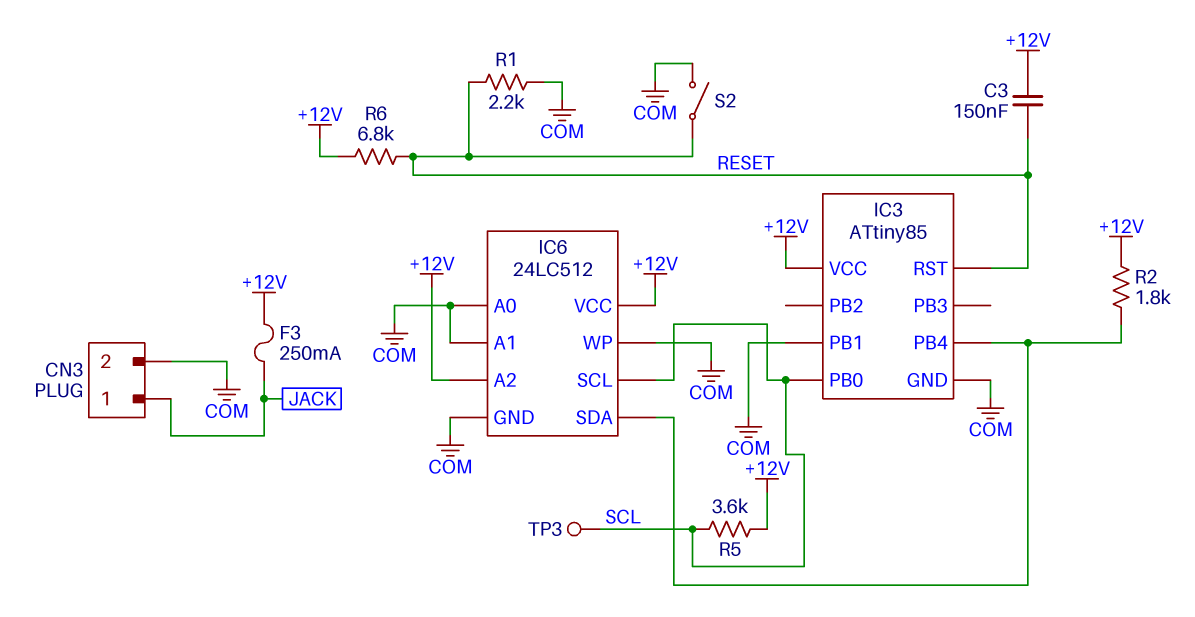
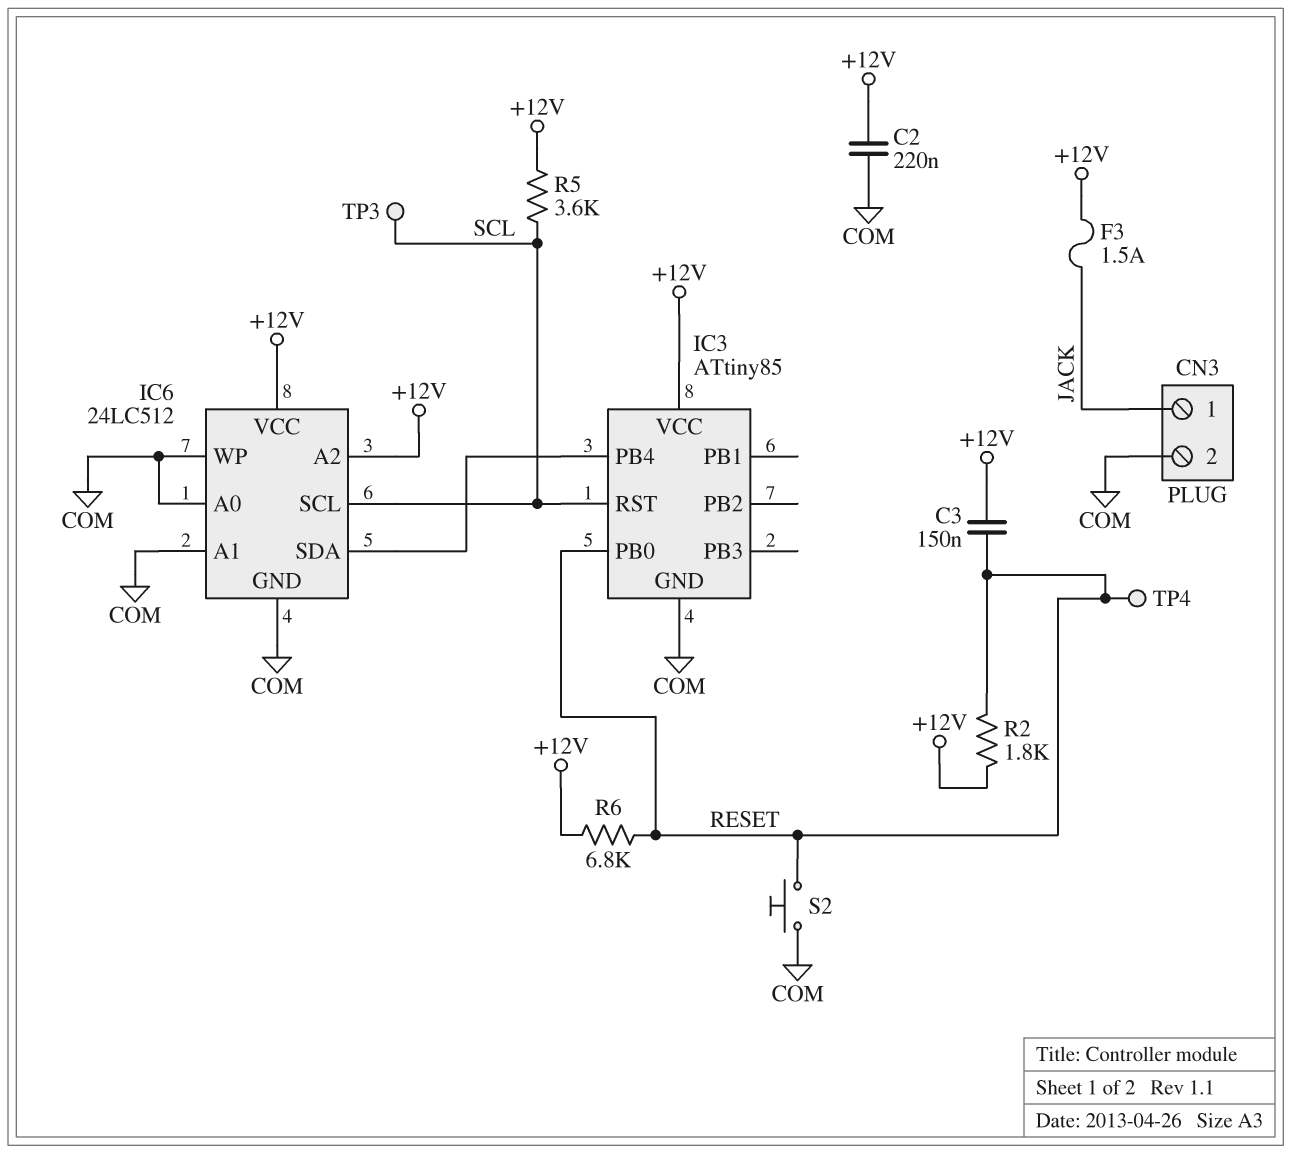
C2: none -> 220nF (+12V, COM)
F3: 250mA (+12V, JACK) -> 1.5A (+12V, JACK)
IC3 pin PB0: SCL -> RESET
IC3 pin PB1: COM -> none
IC3 pin RST: RESET -> SCL
R1: 2.2k (COM, RESET) -> none
R2: 1.8k (+12V, IC3/PB4) -> 1.8k (+12V, RESET)
S2: switch (COM, RESET) -> button (COM, RESET)
TP4: none -> test point (RESET)

